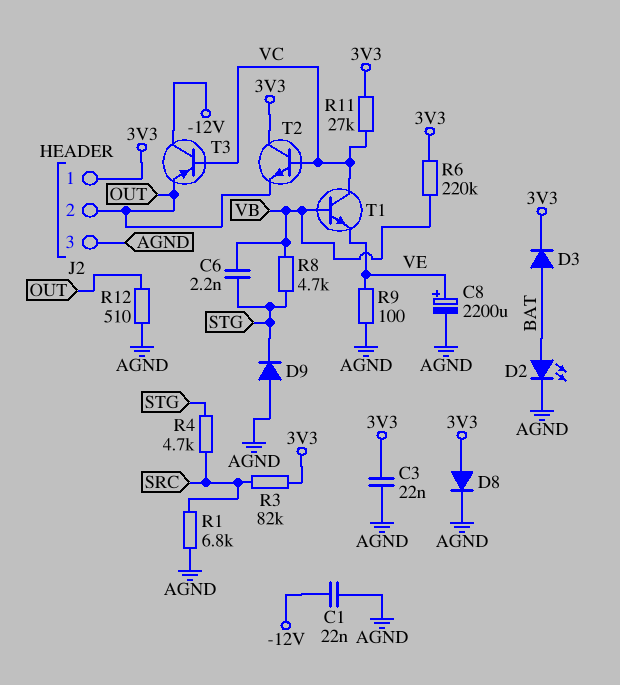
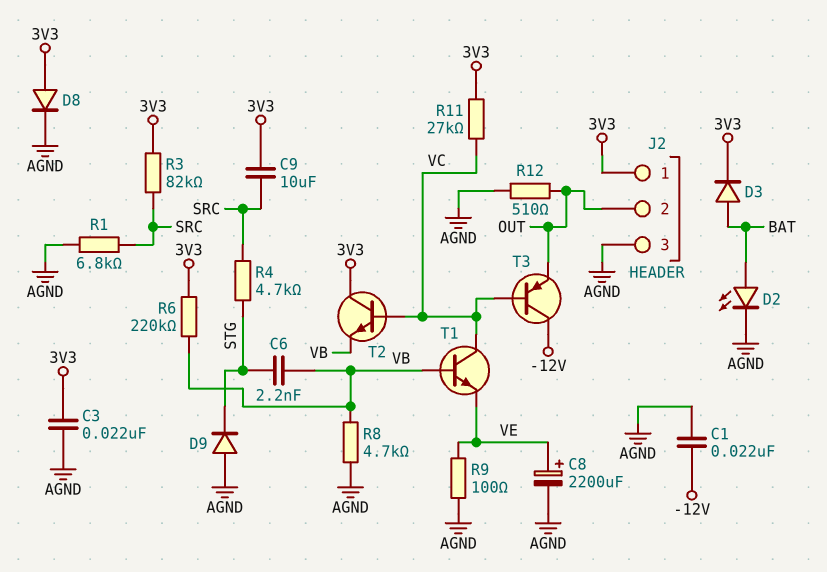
C9: none -> 10uF (3V3, SRC)
R8: 4.7k (STG, VB) -> 4.7k (AGND, VB)
T2: NPN (B VC, C 3V3, E OUT) -> NPN (B VC, C 3V3, E VB)

